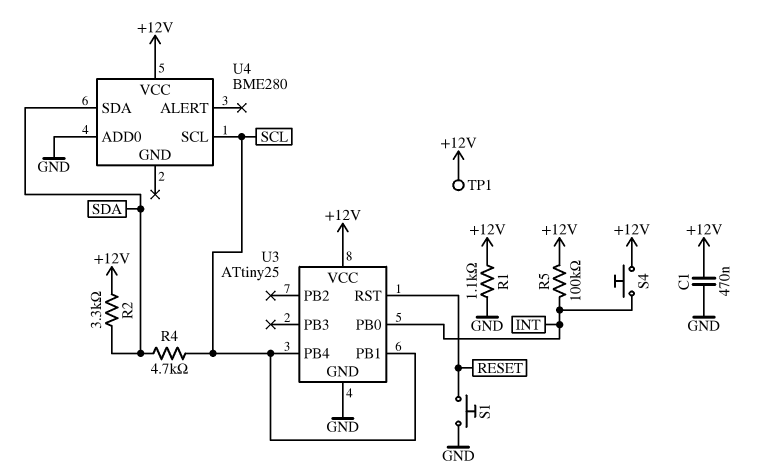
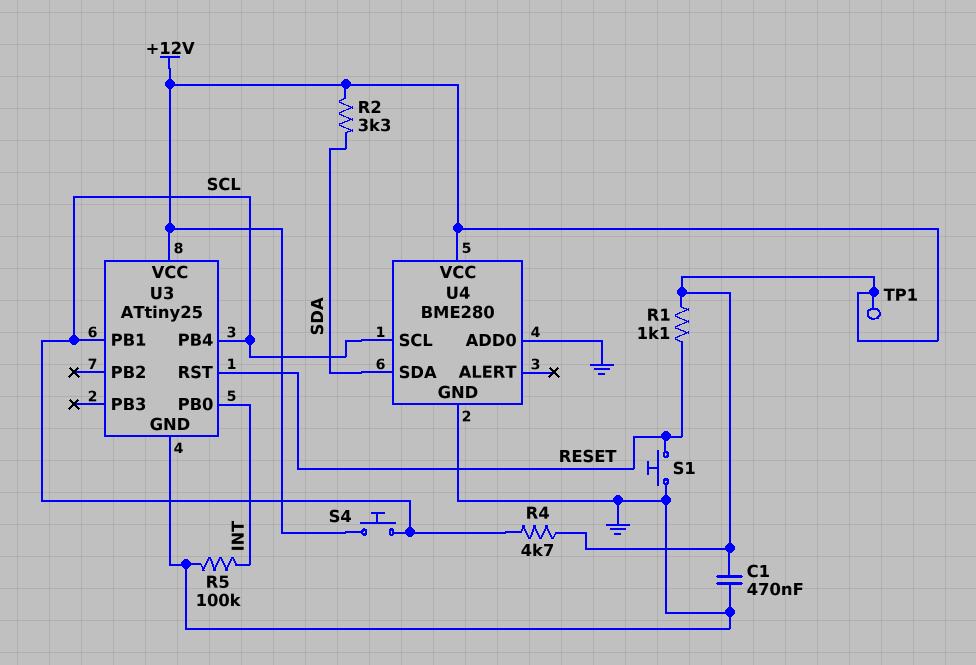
R1: 1.1k (+12V, GND) -> 1.1k (+12V, RESET)
R4: 4.7k (SCL, SDA) -> 4.7k (+12V, SCL)
R5: 100k (+12V, INT) -> 100k (GND, INT)
S4: button (+12V, INT) -> button (+12V, SCL)
U4 pin GND: none -> GND

